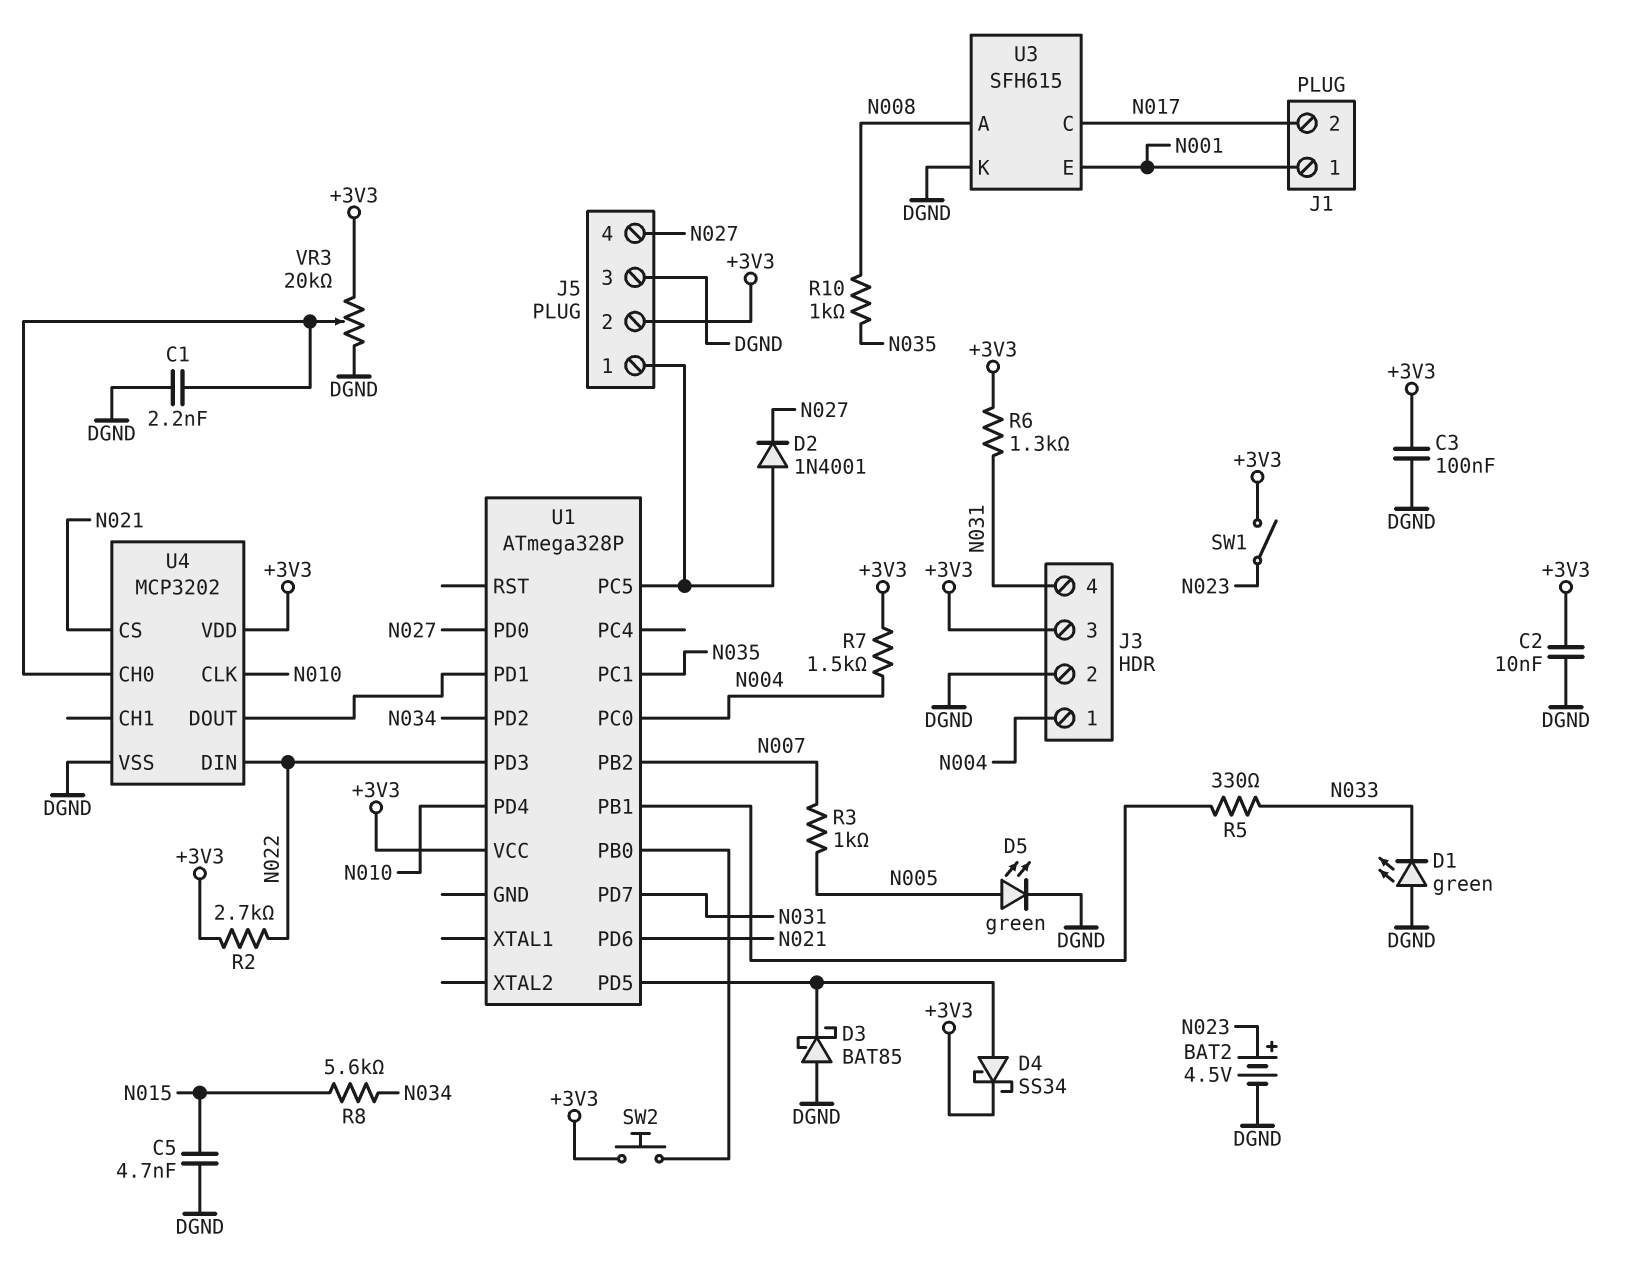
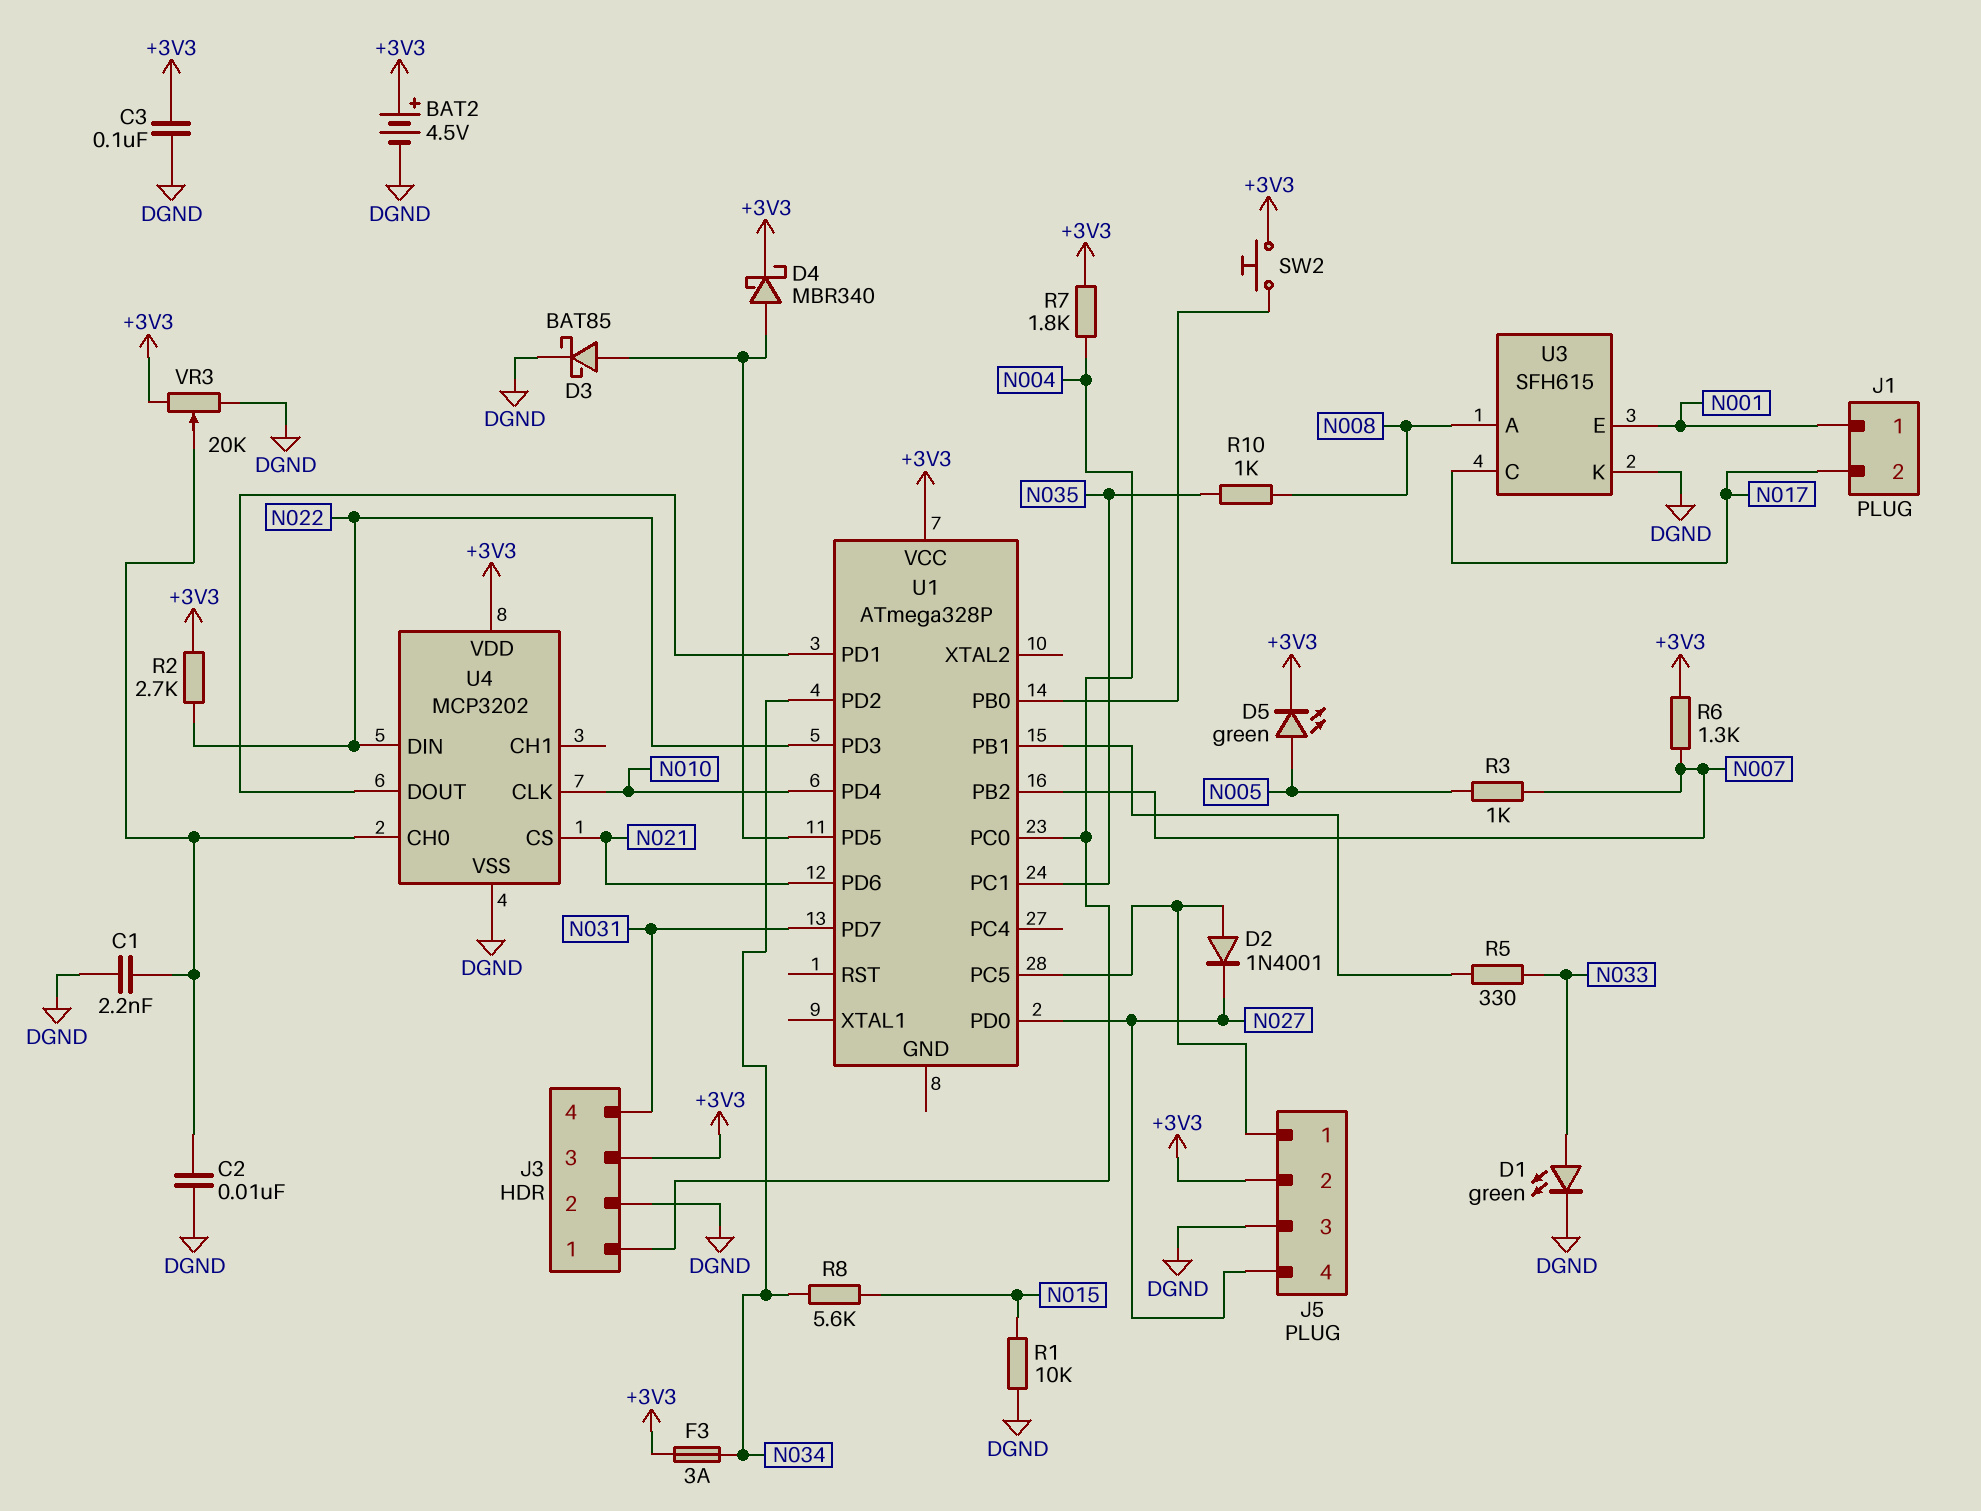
BAT2: 4.5V (plus N023, minus DGND) -> 4.5V (plus +3V3, minus DGND)
C2: 10nF (+3V3, DGND) -> 10nF (DGND, U4/CH0)
C5: 4.7nF (DGND, N015) -> none
D1: LED green (A DGND, K N033) -> LED green (A N033, K DGND)
D3: schottky BAT85 (A DGND, K U1/PD5) -> schottky BAT85 (A U1/PD5, K DGND)
D4: schottky SS34 (A U1/PD5, K +3V3) -> schottky MBR340 (A U1/PD5, K +3V3)
D5: LED green (A N005, K DGND) -> LED green (A N005, K +3V3)
F3: none -> 3A (+3V3, N034)
R1: none -> 10k (DGND, N015)
R6: 1.3k (+3V3, N031) -> 1.3k (+3V3, N007)
R7: 1.5k (+3V3, N004) -> 1.8k (+3V3, N004)
SW1: switch (+3V3, N023) -> none

